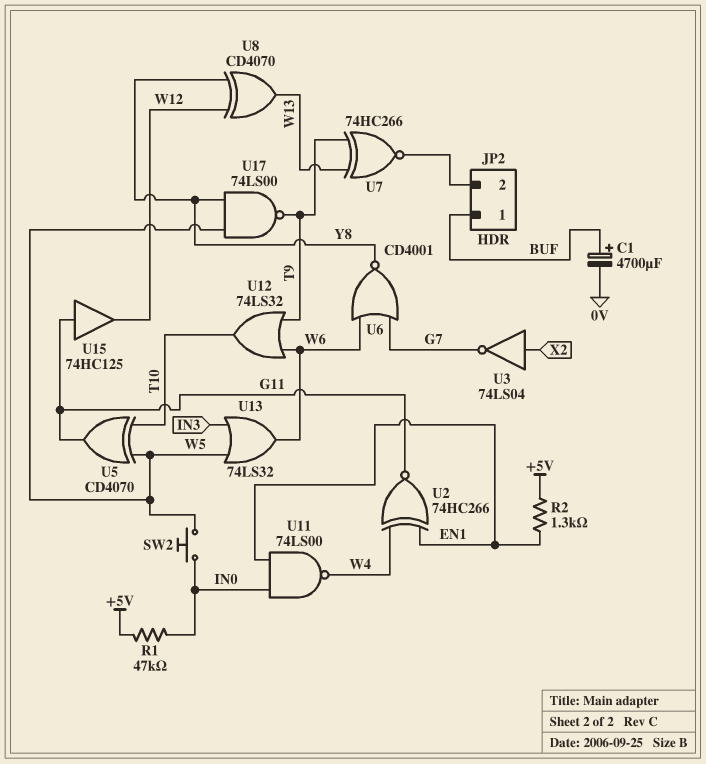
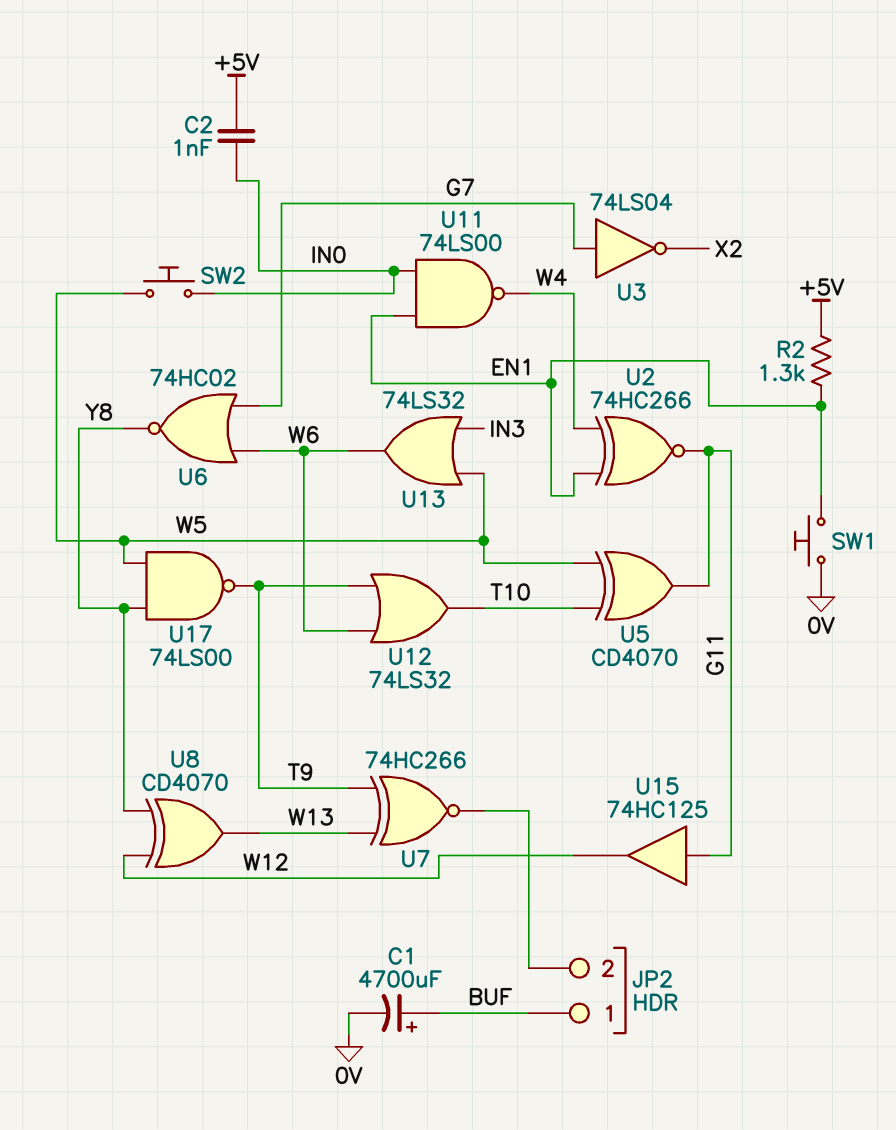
C2: none -> 1nF (+5V, IN0)
R1: 47k (+5V, IN0) -> none
SW1: none -> button (0V, EN1)
U3: NOT 74LS04 (in X2, out G7) -> NOT 74LS04 (in G7, out X2)
U6: NOR CD4001 (in G7, in W6, out Y8) -> NOR 74HC02 (in G7, in W6, out Y8)

